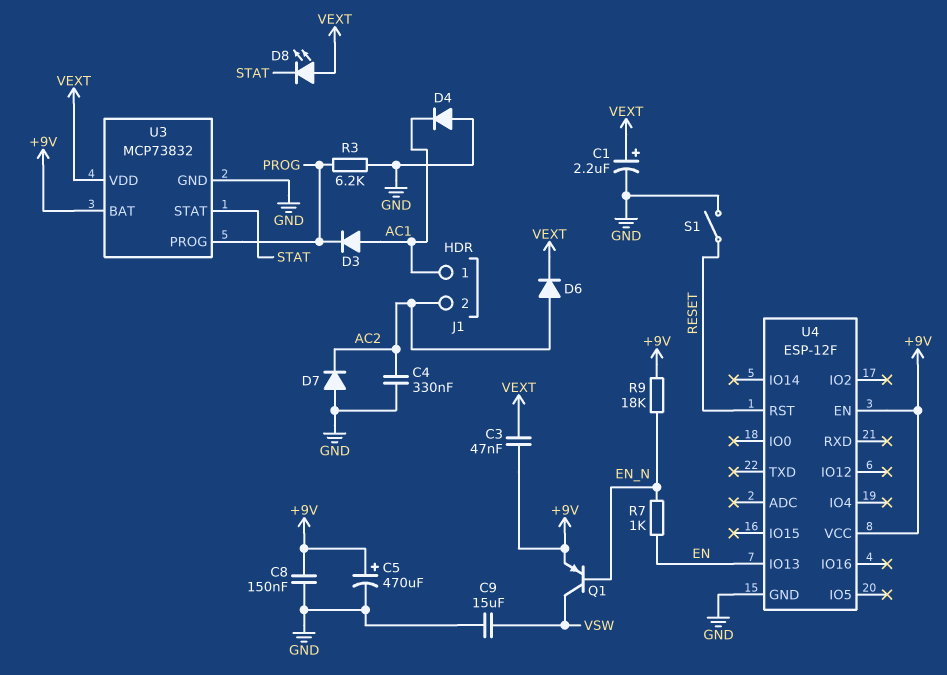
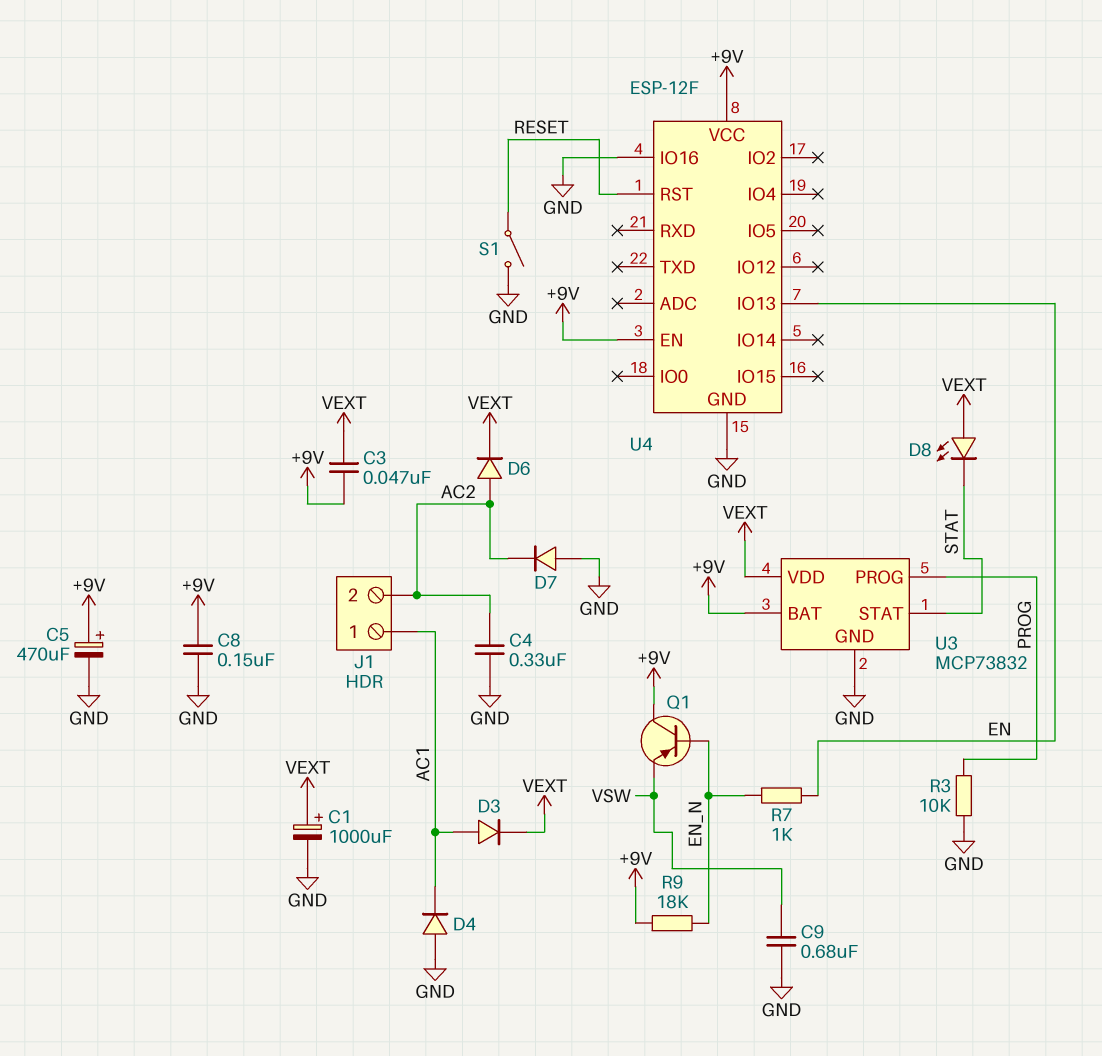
C1: 2.2uF (plus VEXT, minus GND) -> 1000uF (plus VEXT, minus GND)
C9: 15uF (GND, VSW) -> 680nF (GND, VSW)
D3: diode (A AC1, K PROG) -> diode (A AC1, K VEXT)
Q1: PNP (B EN_N, C VSW, E +9V) -> PNP (B EN_N, C +9V, E VSW)
R3: 6.2k (GND, PROG) -> 10k (GND, PROG)
U4 pin IO16: none -> GND

